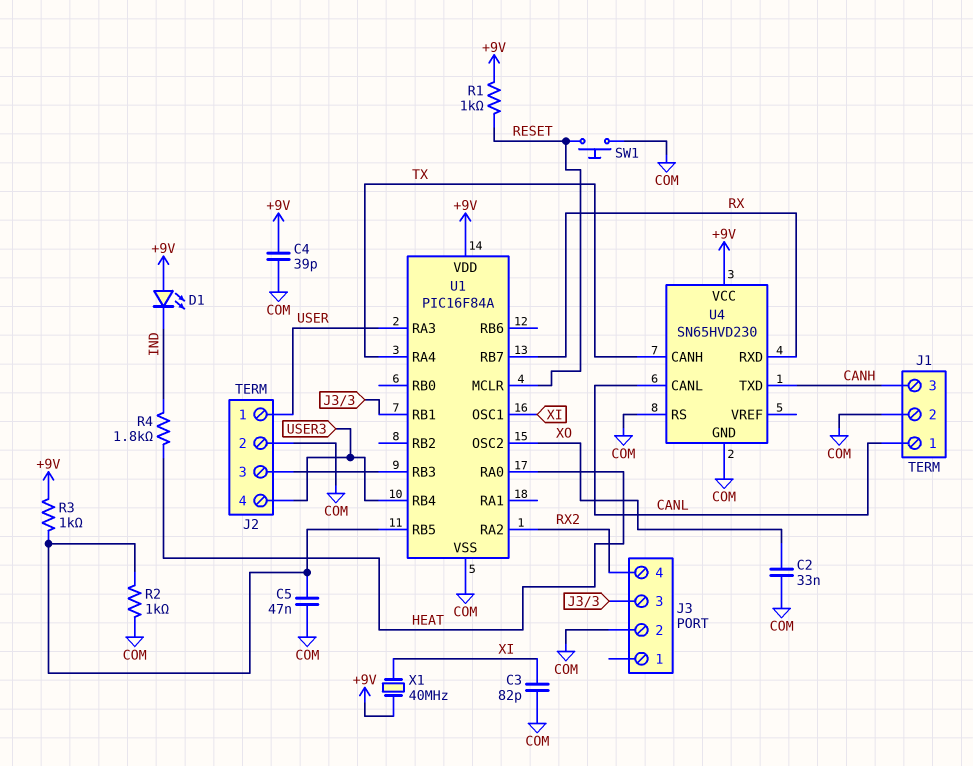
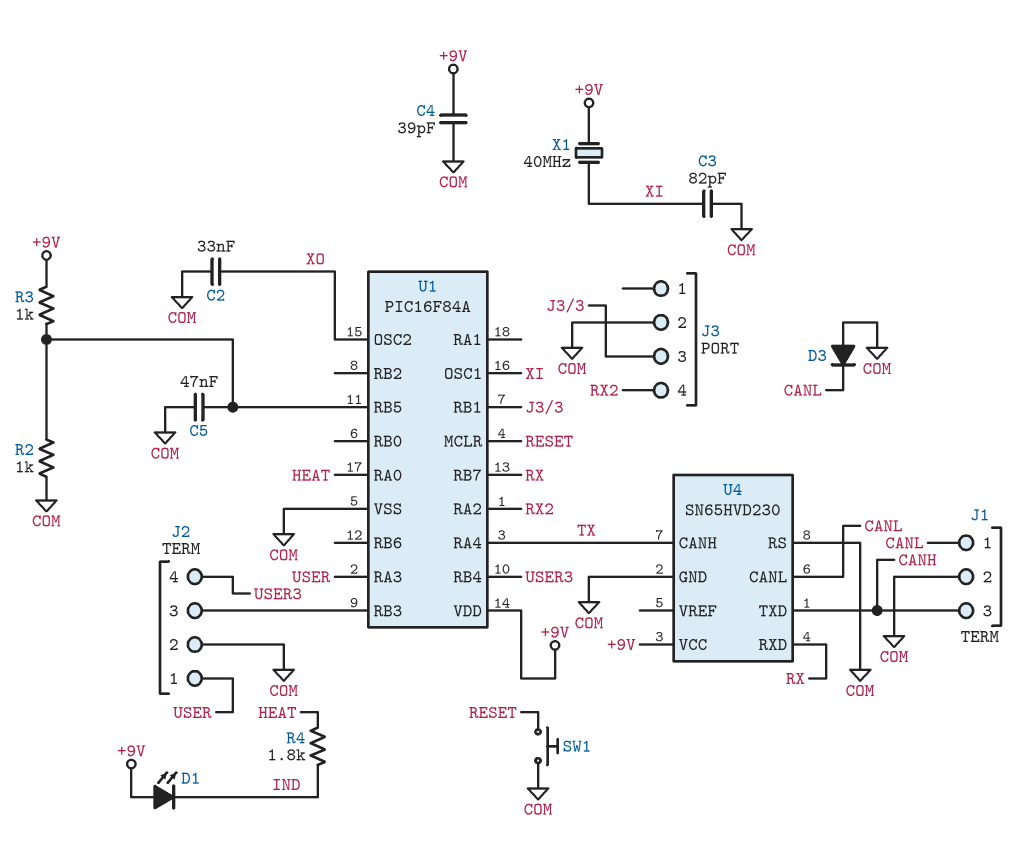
D3: none -> diode (A COM, K CANL)
R1: 1k (+9V, RESET) -> none

